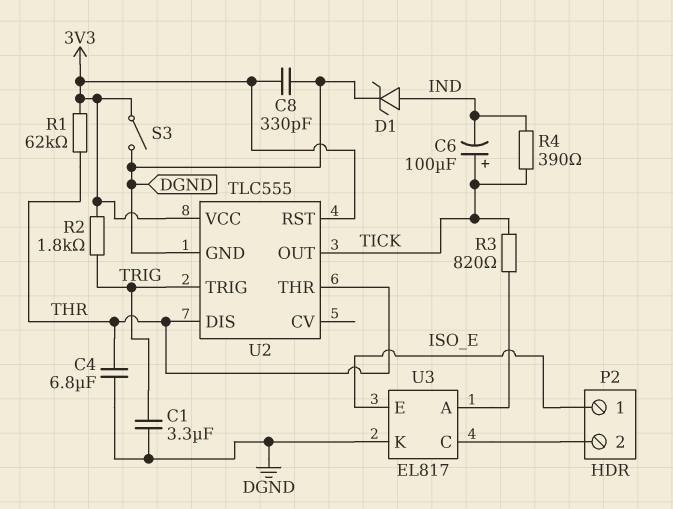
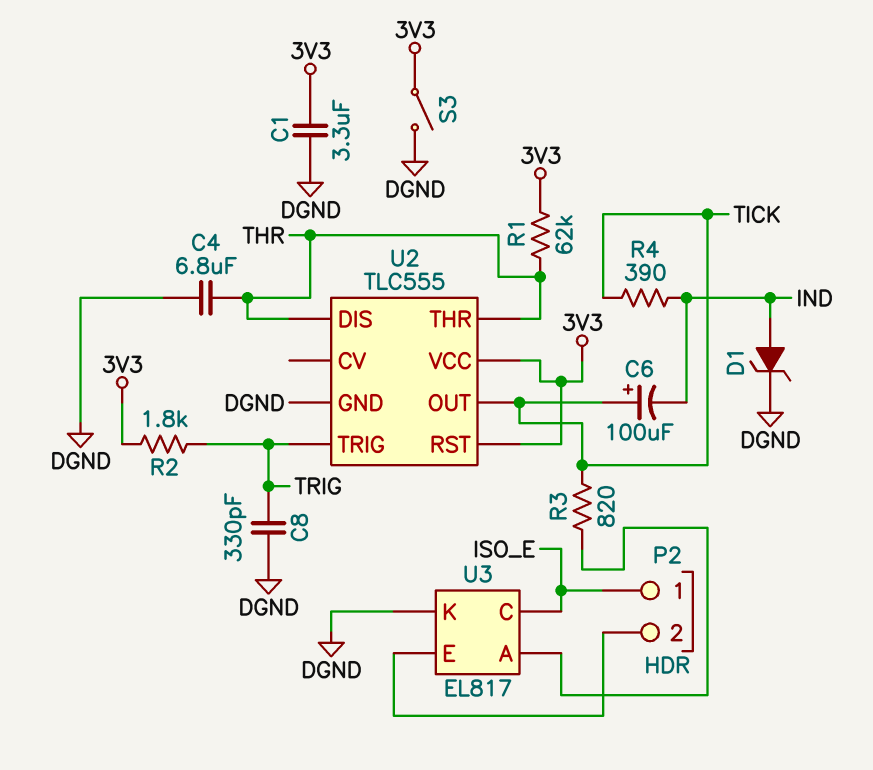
C1: 3.3uF (DGND, TRIG) -> 3.3uF (3V3, DGND)
C8: 330pF (3V3, DGND) -> 330pF (DGND, TRIG)
U3 pin C: P2/2 -> ISO_E
U3 pin E: ISO_E -> P2/2

